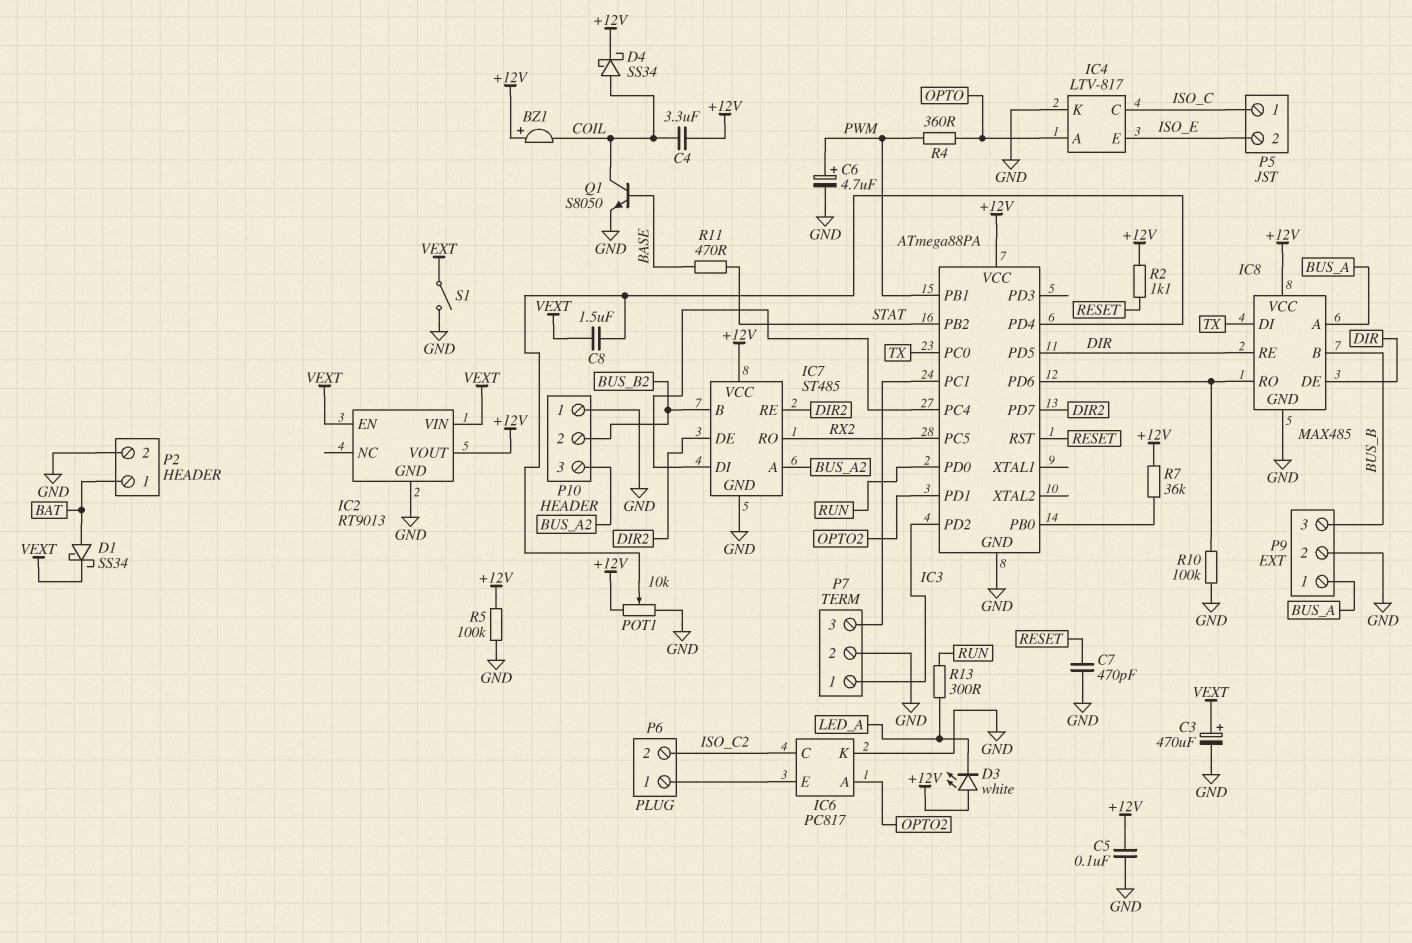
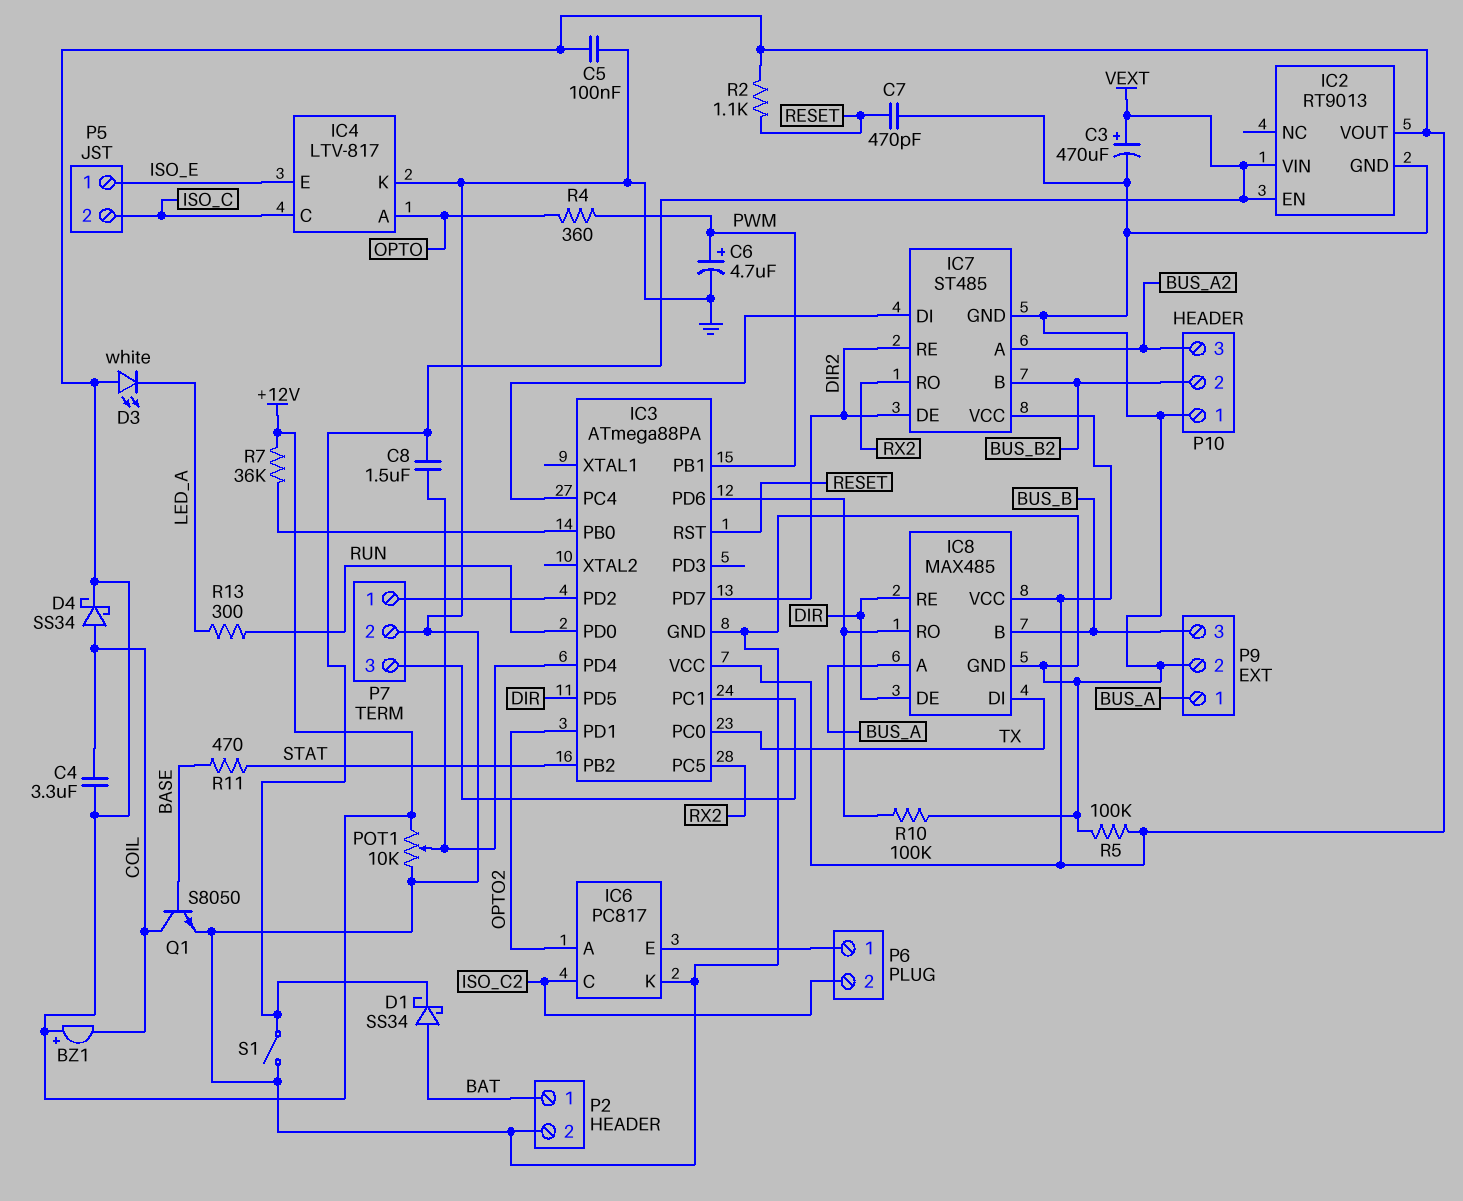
P5 pin 1: ISO_C -> ISO_E
P5 pin 2: ISO_E -> ISO_C

